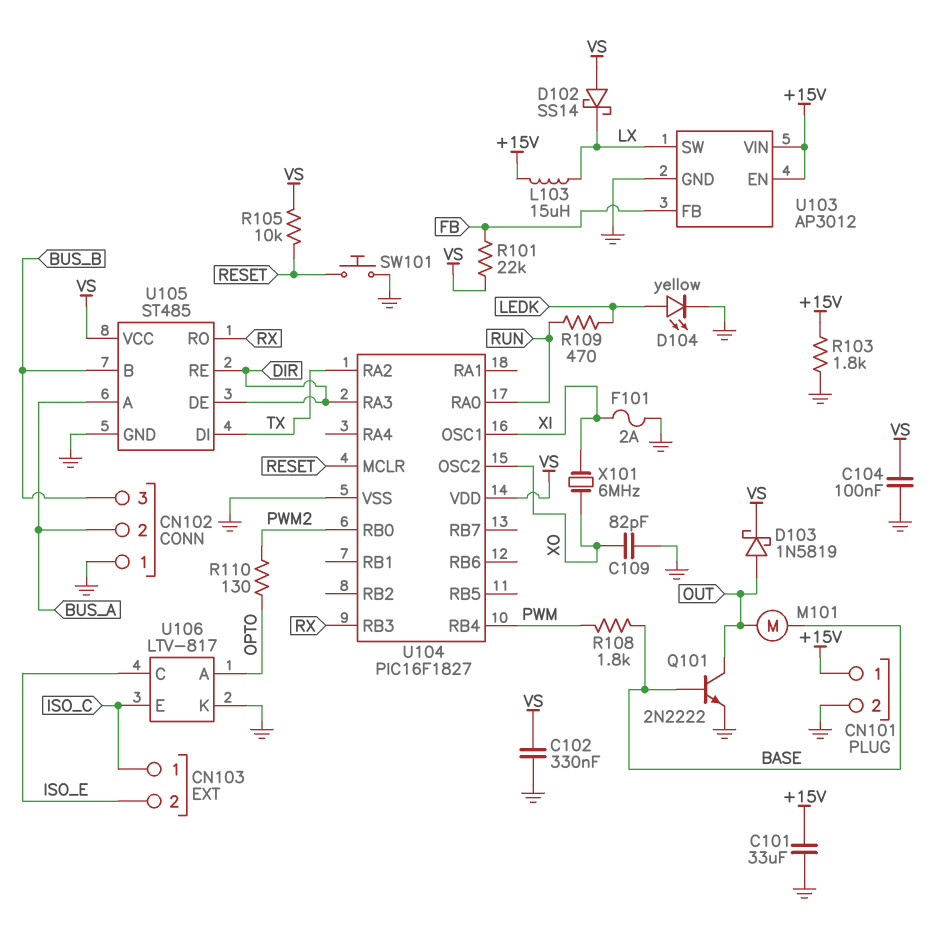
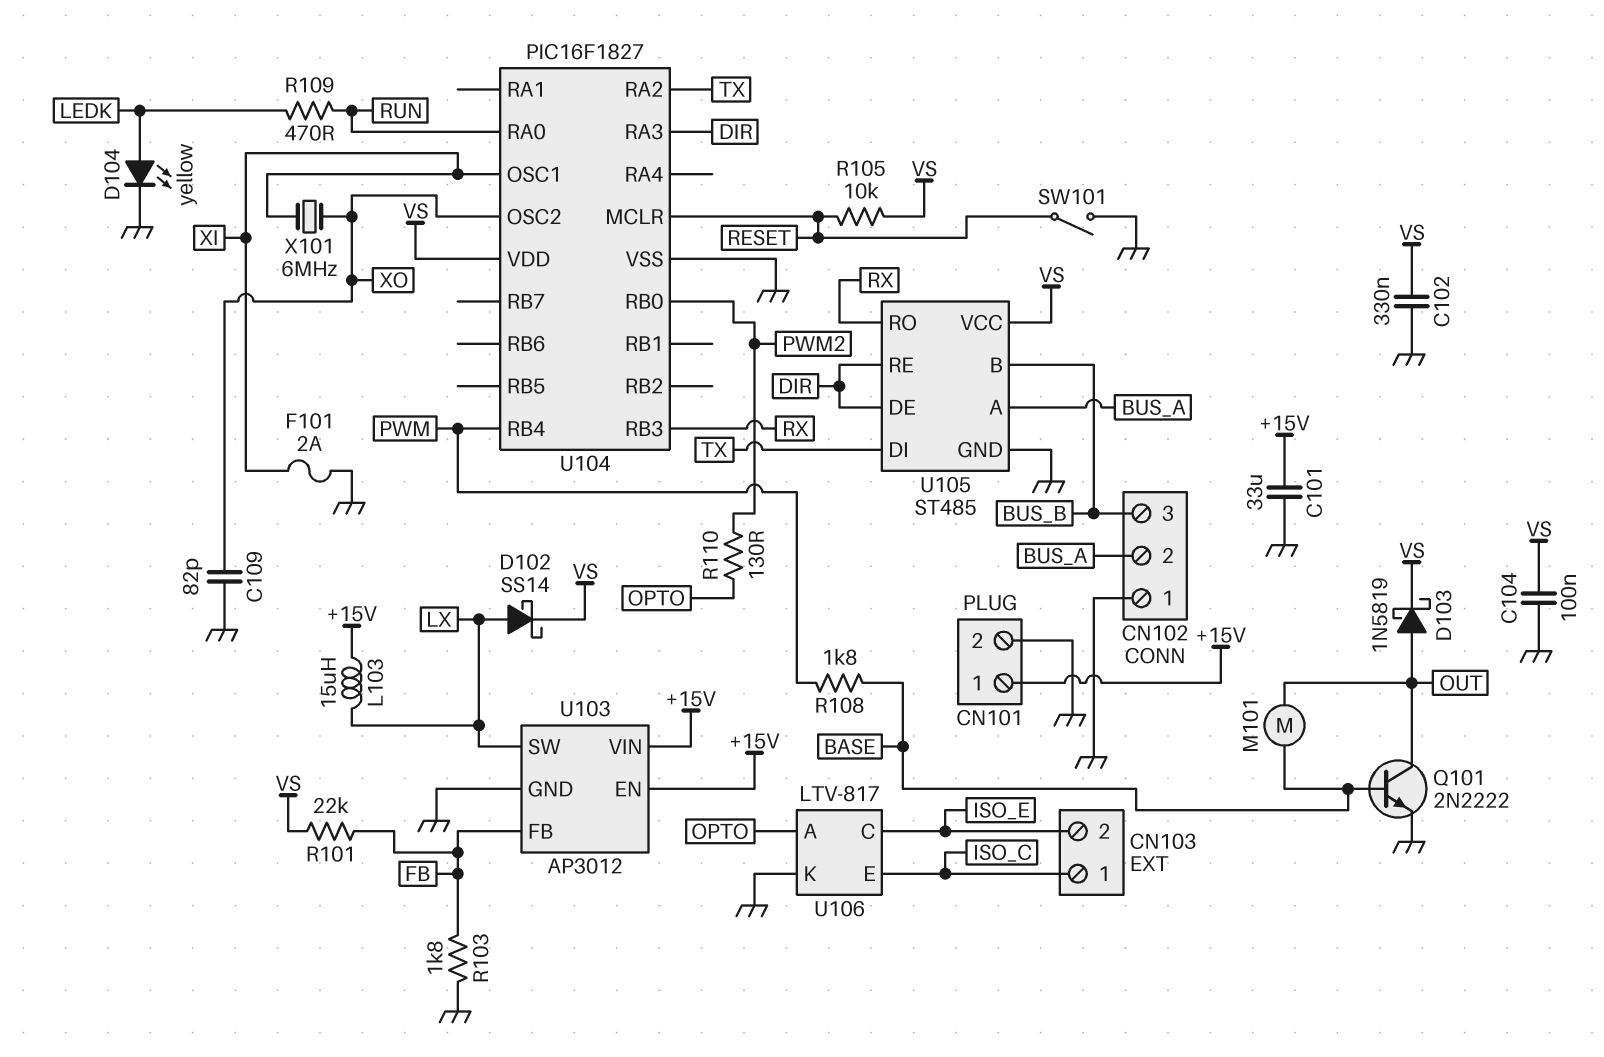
D102: schottky SS14 (A VS, K LX) -> schottky SS14 (A LX, K VS)
R103: 1.8k (+15V, GND) -> 1.8k (FB, GND)
SW101: button (GND, RESET) -> switch (GND, RESET)

